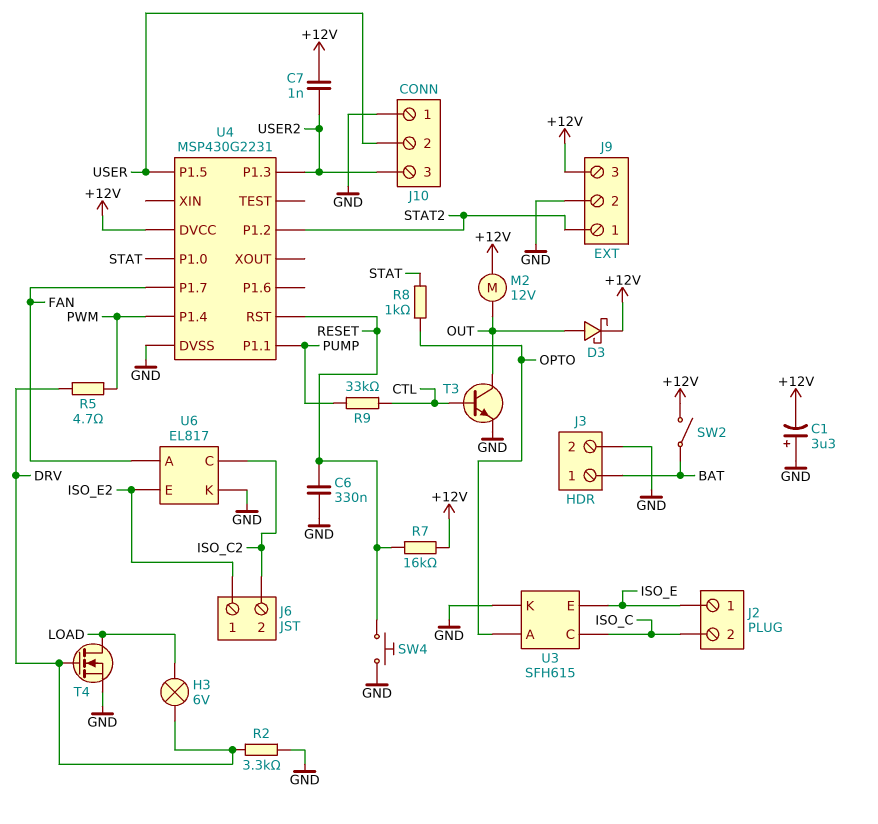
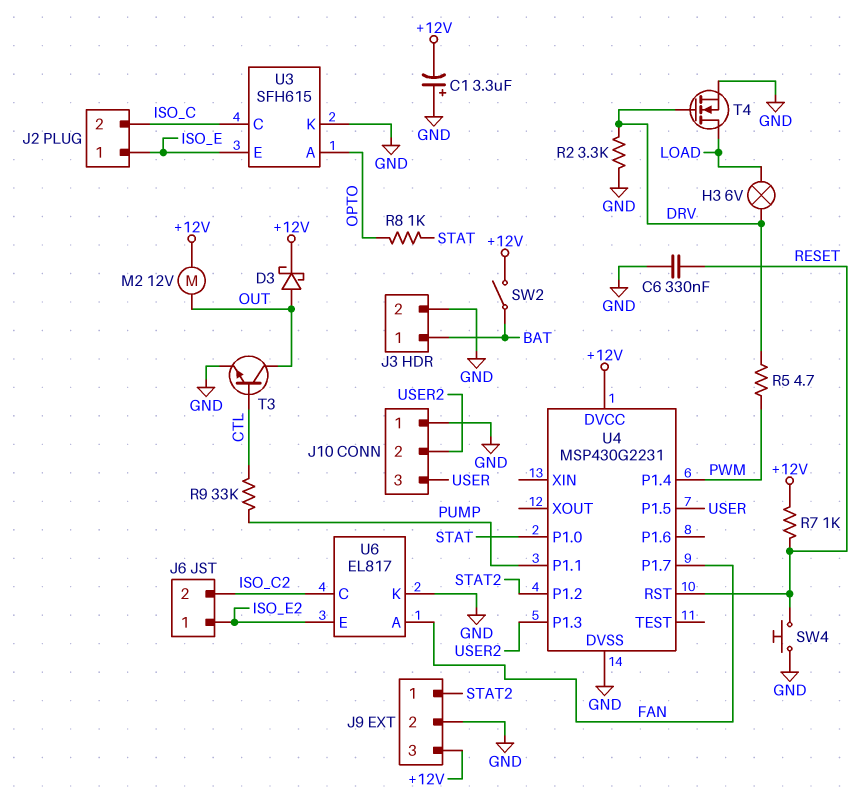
C7: 1nF (+12V, USER2) -> none
J10 pin 2: USER -> USER2
J10 pin 3: USER2 -> USER
R7: 16k (+12V, RESET) -> 1k (+12V, RESET)

